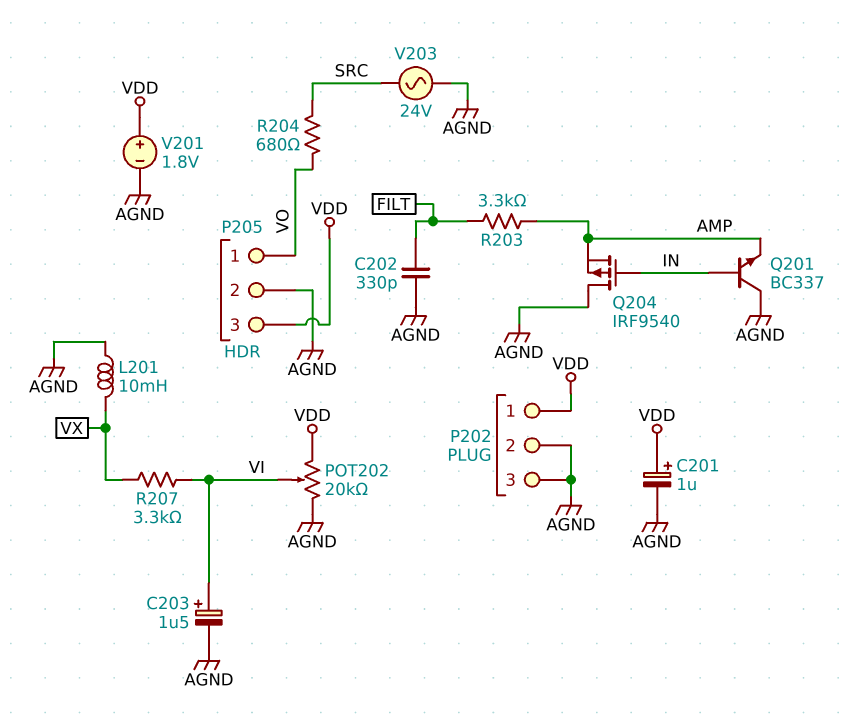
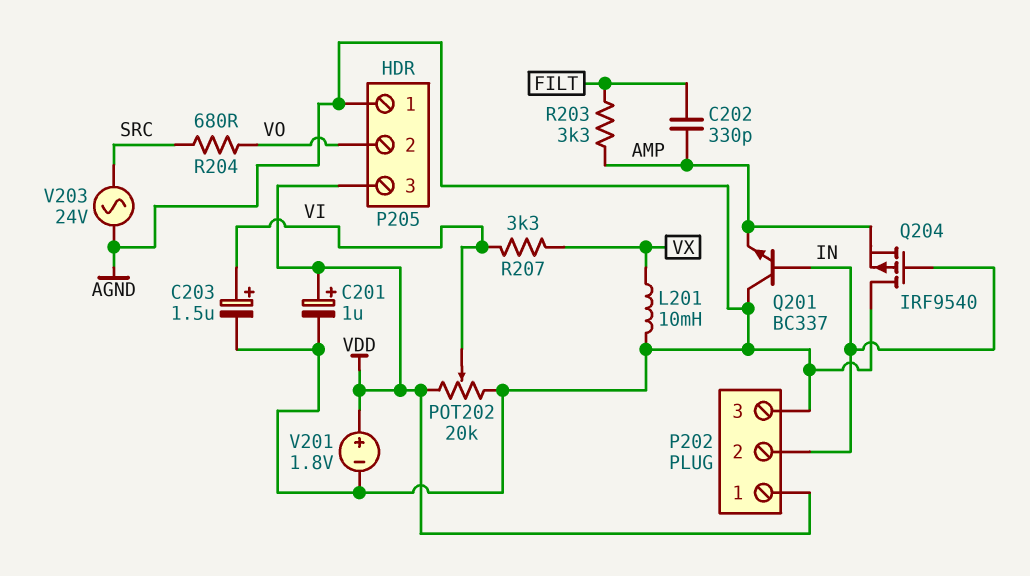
C202: 330pF (AGND, FILT) -> 330pF (AMP, FILT)
P202 pin 2: AGND -> IN
P205 pin 1: VO -> AGND
P205 pin 2: AGND -> VO

